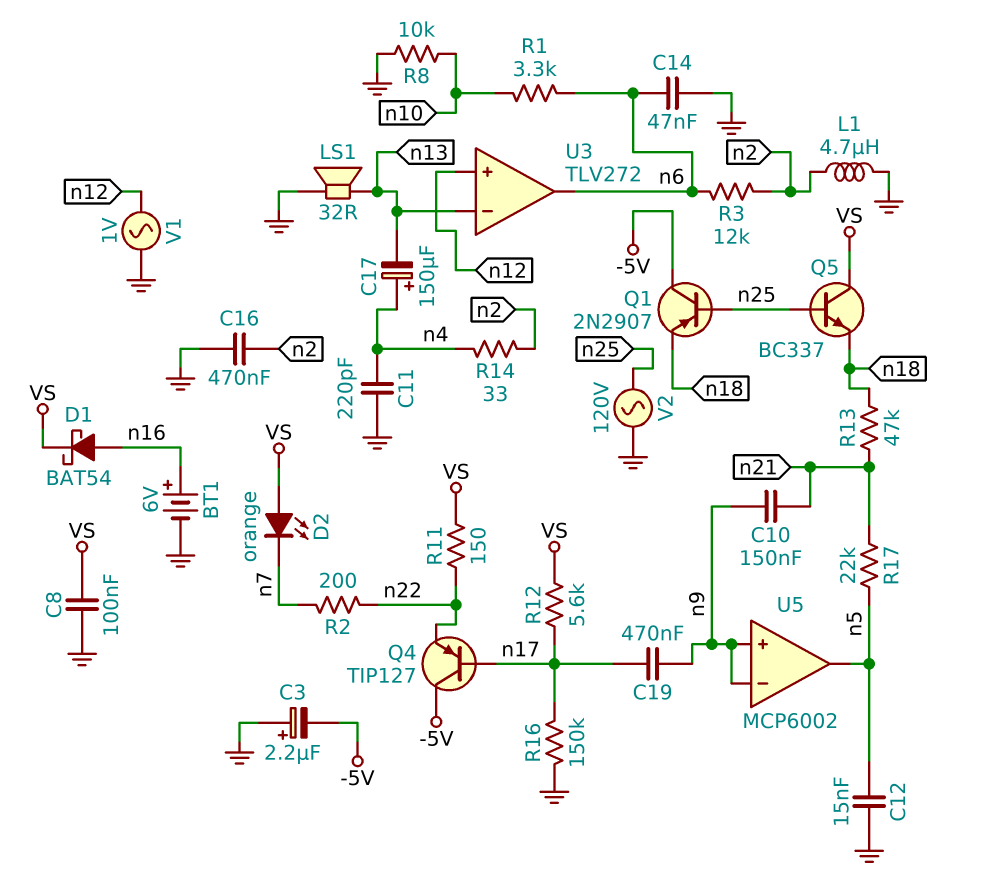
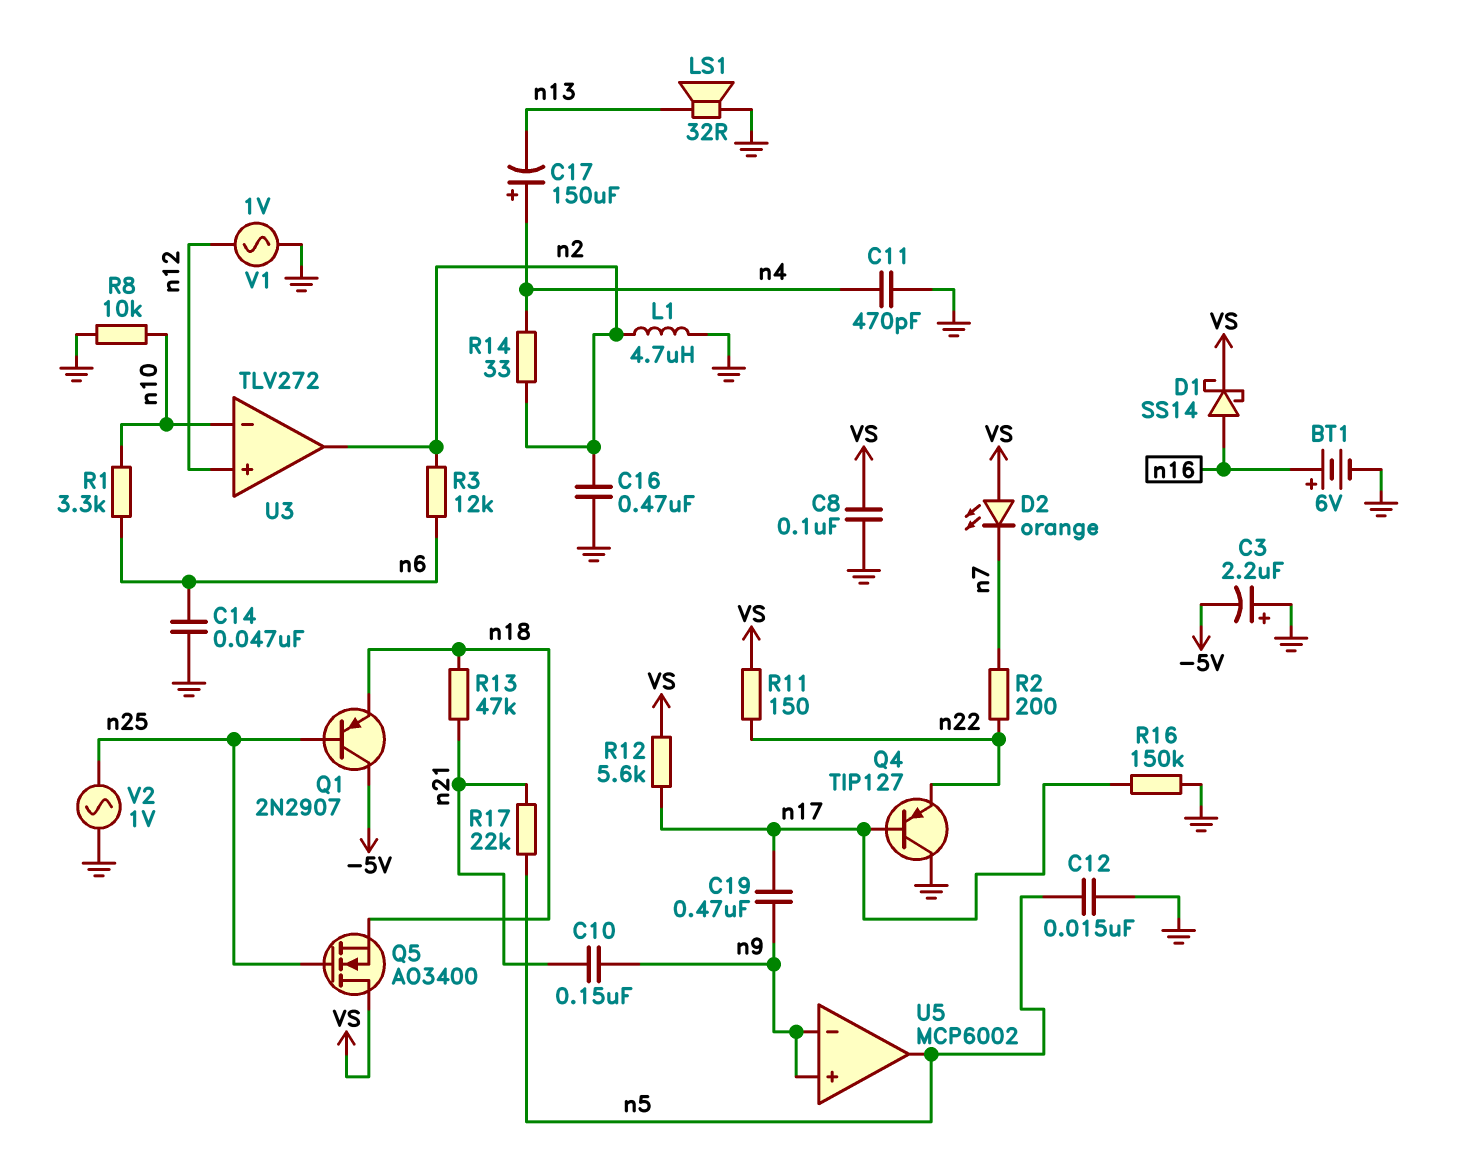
C11: 220pF (GND, n4) -> 470pF (GND, n4)
D1: schottky BAT54 (A n16, K VS) -> schottky SS14 (A n16, K VS)
Q4: PNP TIP127 (B n17, C -5V, E n22) -> PNP TIP127 (B n17, C GND, E n22)
Q5: NPN BC337 (B n25, C VS, E n18) -> NMOS AO3400 (G n25, D VS, S n18)
U3 pin in-: n13 -> n10
U3 pin out: n6 -> n2
V2: AC 120V (GND, n25) -> AC 1V (GND, n25)

